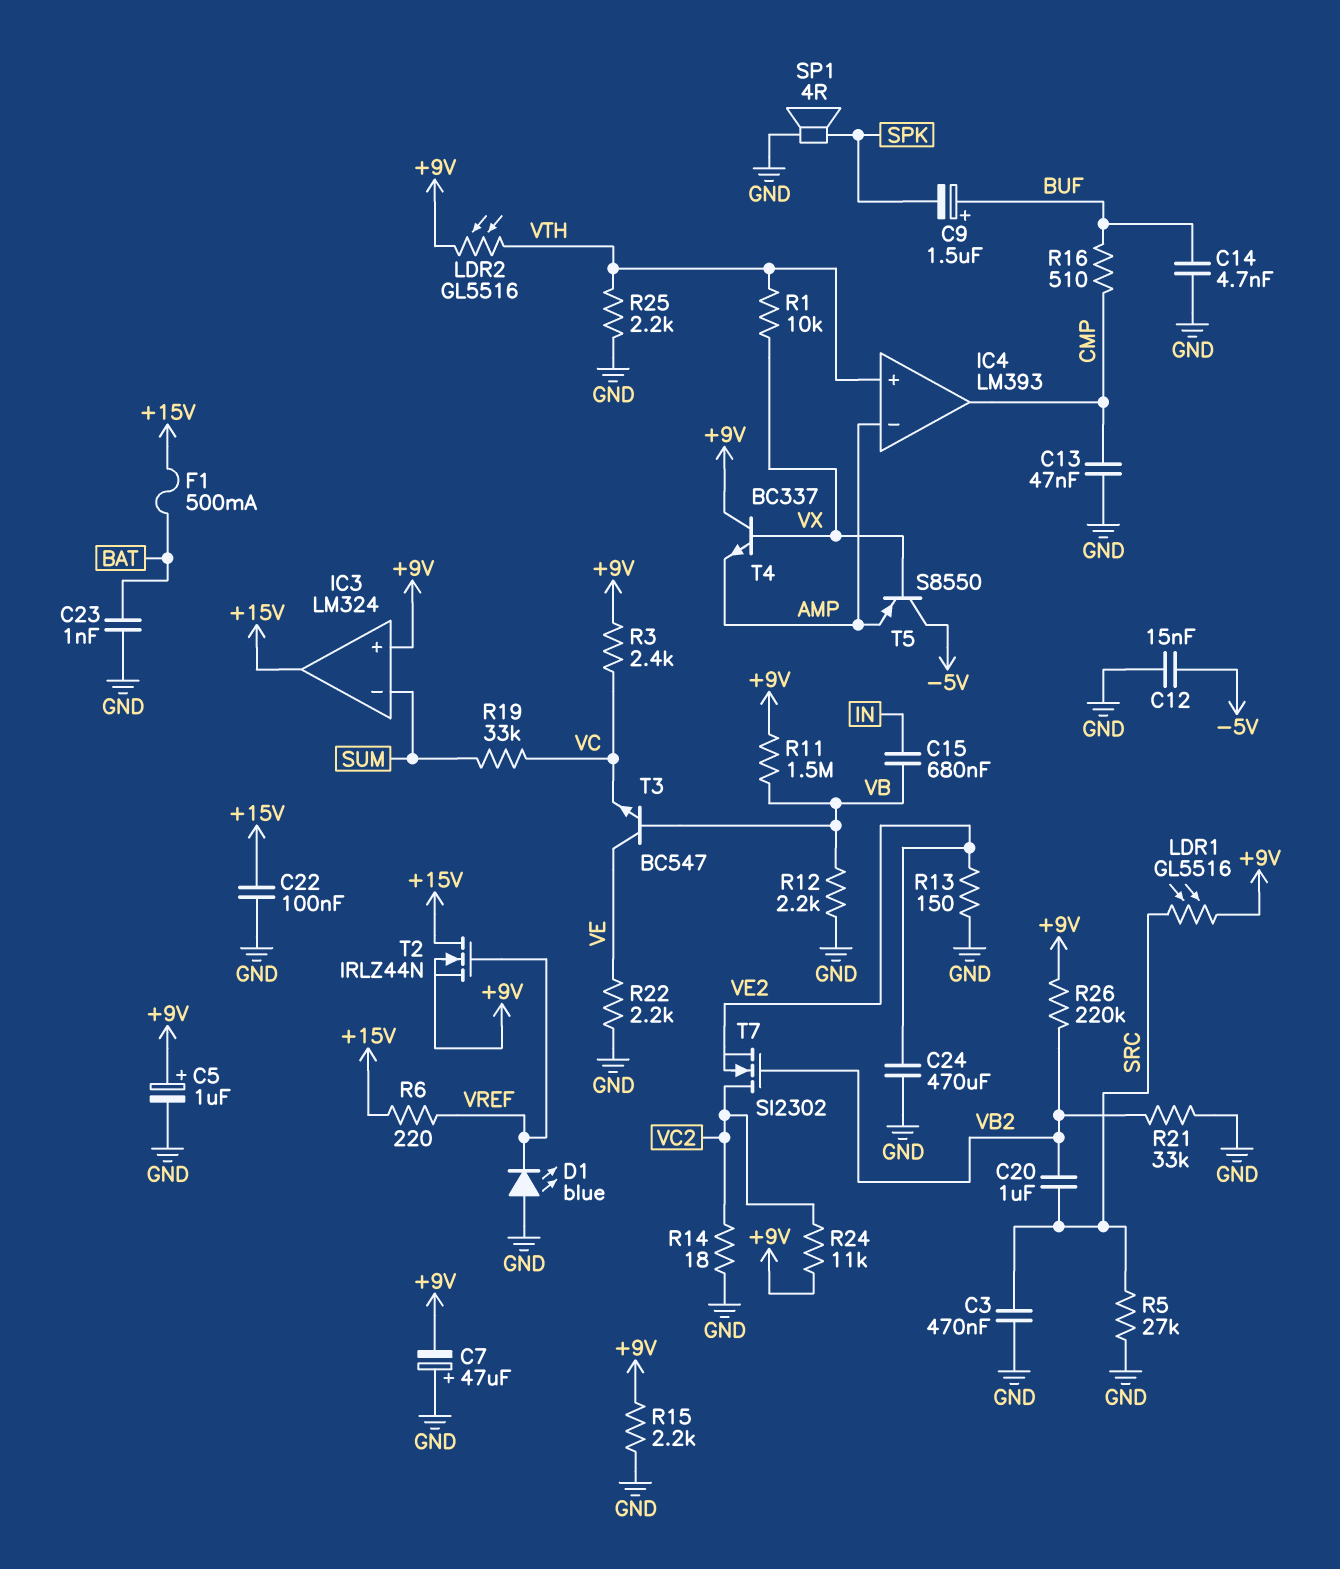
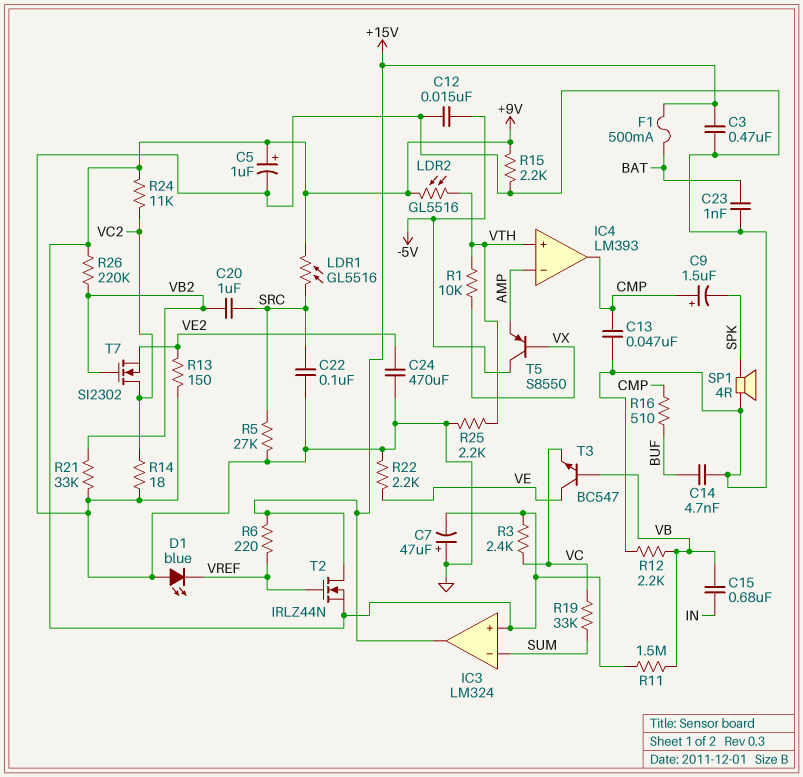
C3: 470nF (GND, SRC) -> 470nF (+15V, GND)
C9: 1.5uF (plus BUF, minus SPK) -> 1.5uF (plus CMP, minus SPK)
C22: 100nF (+15V, GND) -> 100nF (GND, SRC)
T4: NPN BC337 (B VX, C +9V, E AMP) -> none

